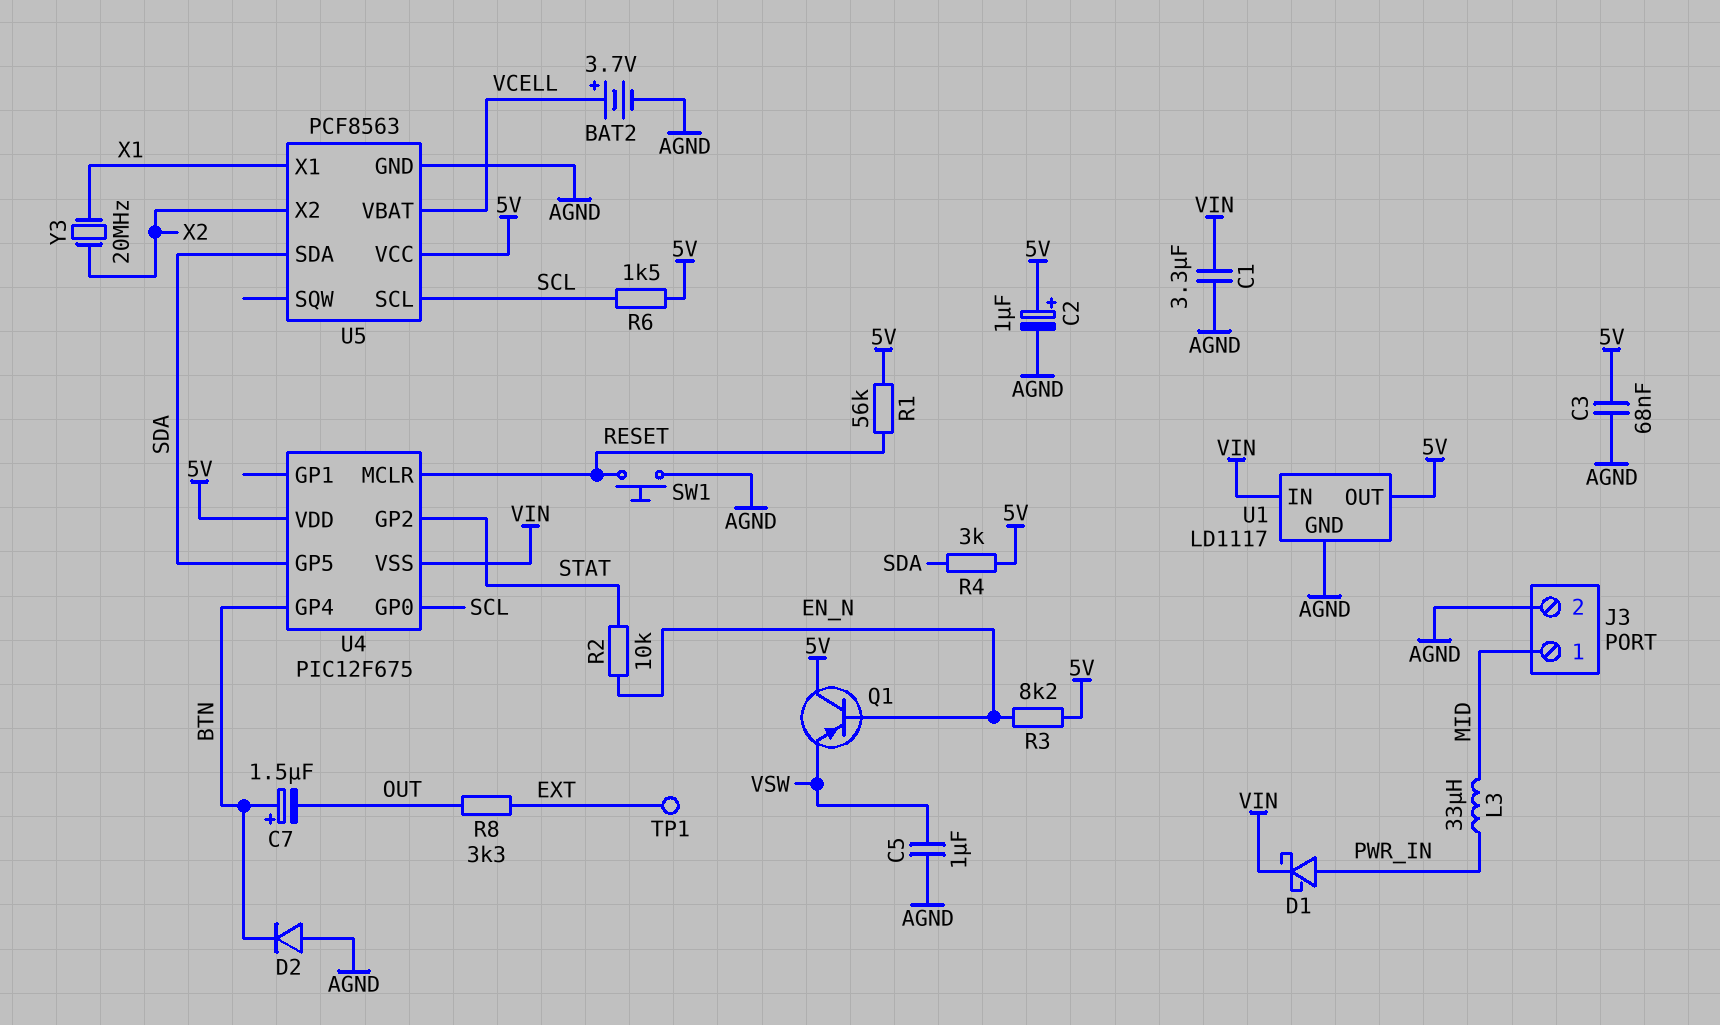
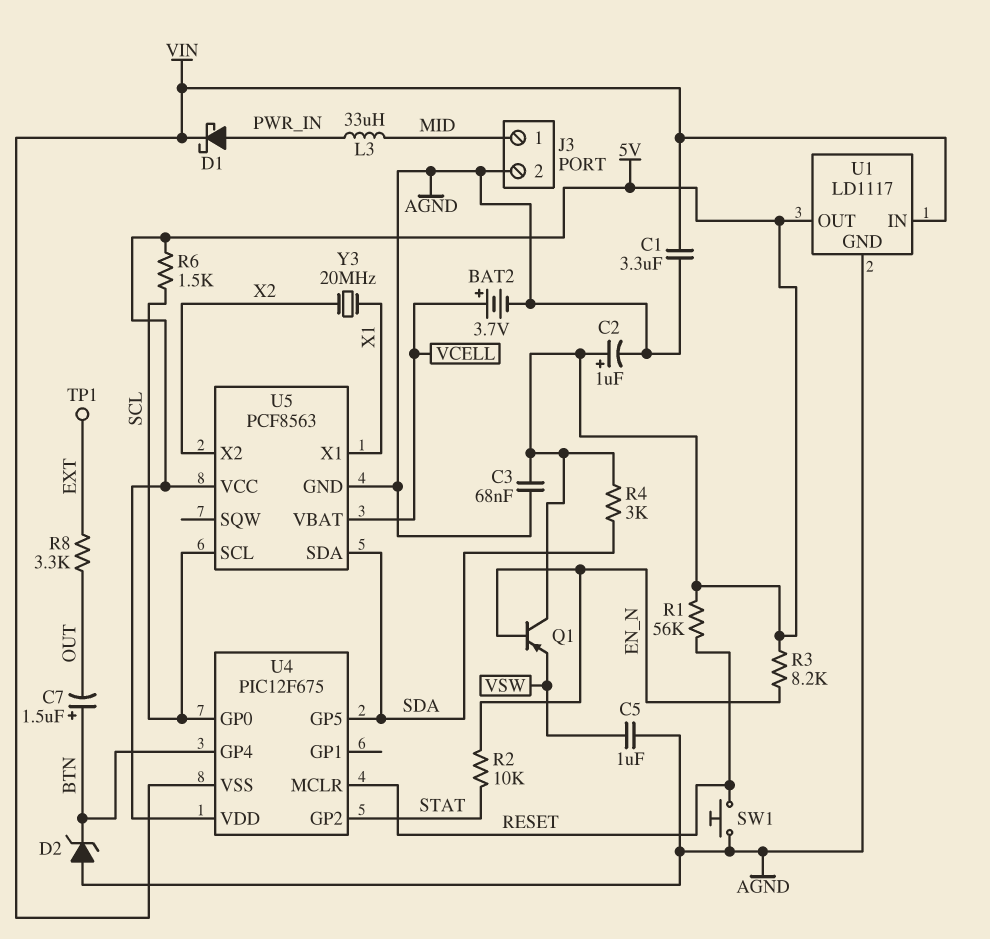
D2: diode (A AGND, K BTN) -> zener (A AGND, K BTN)

